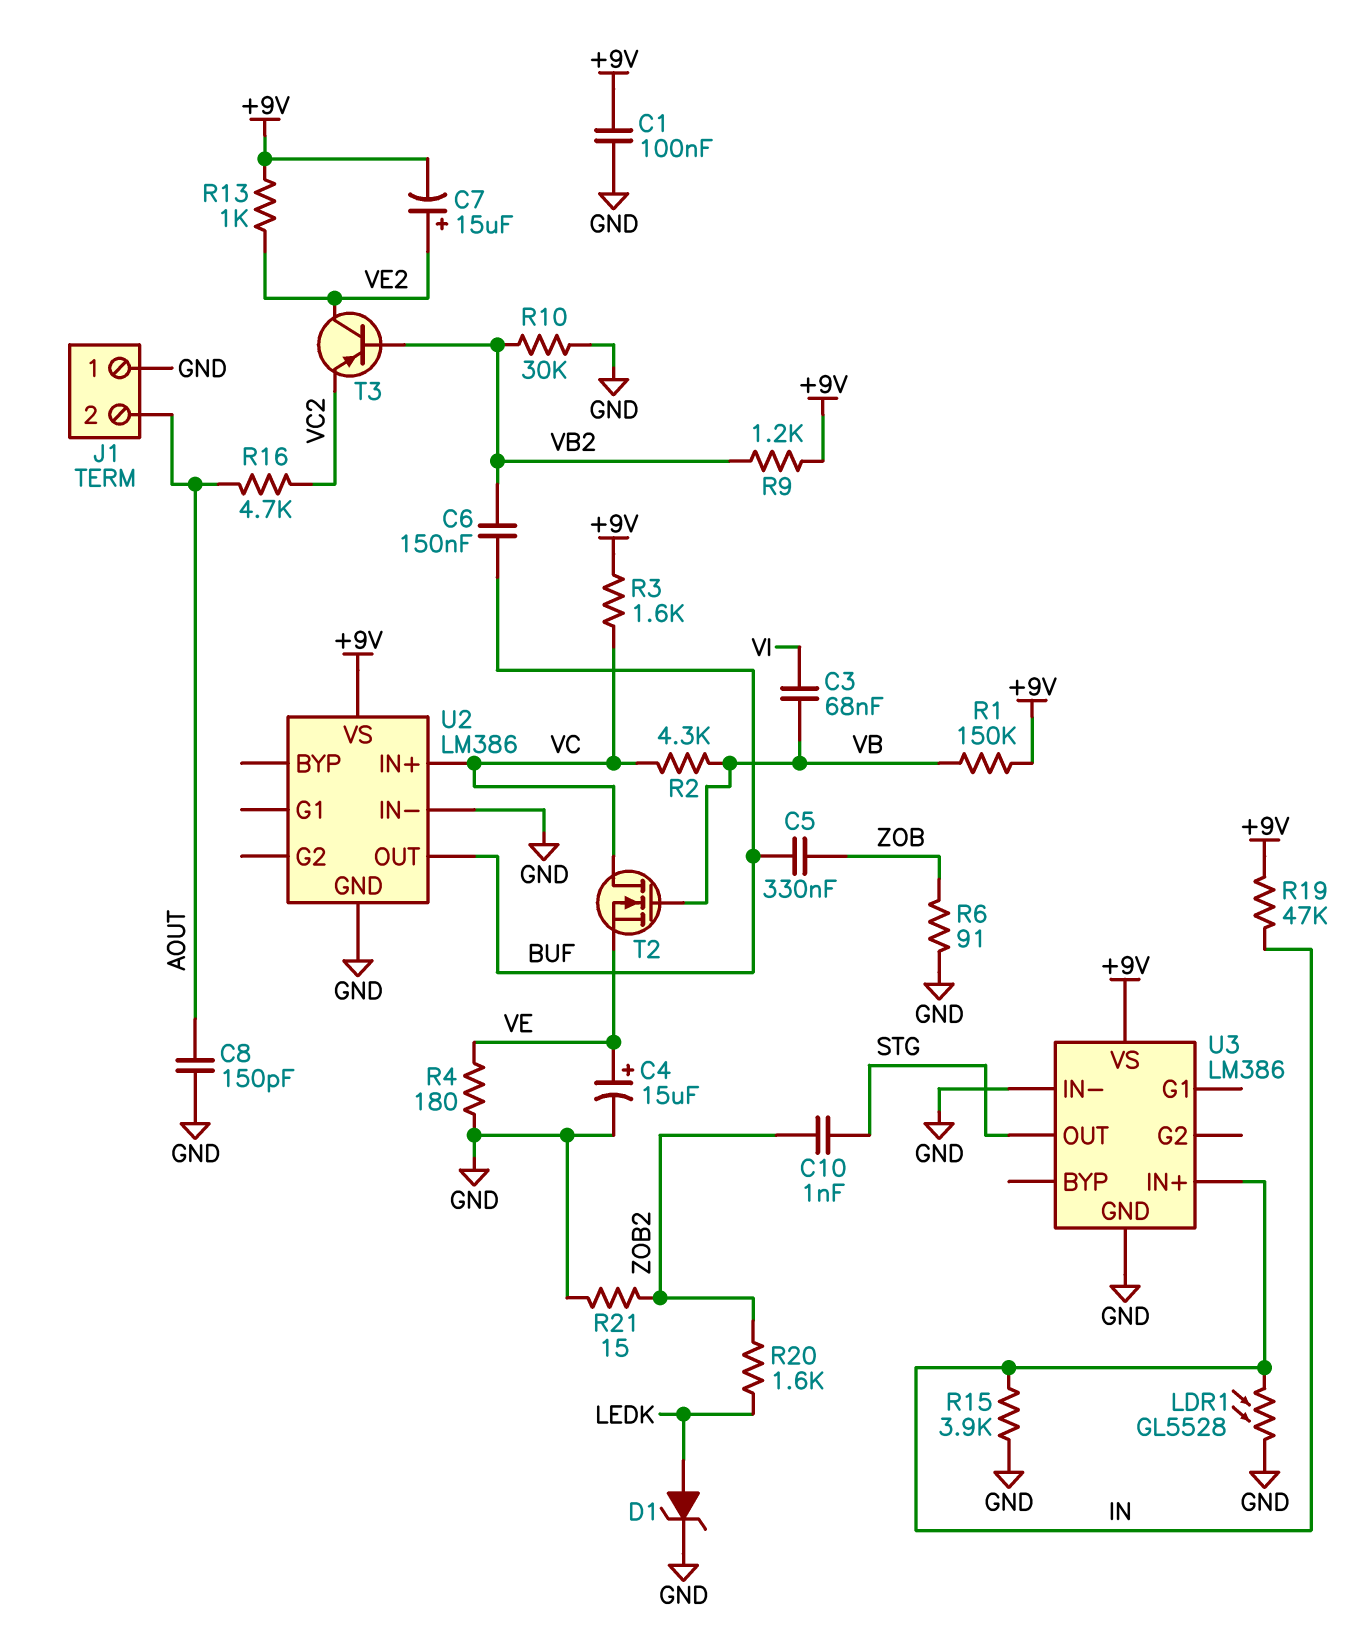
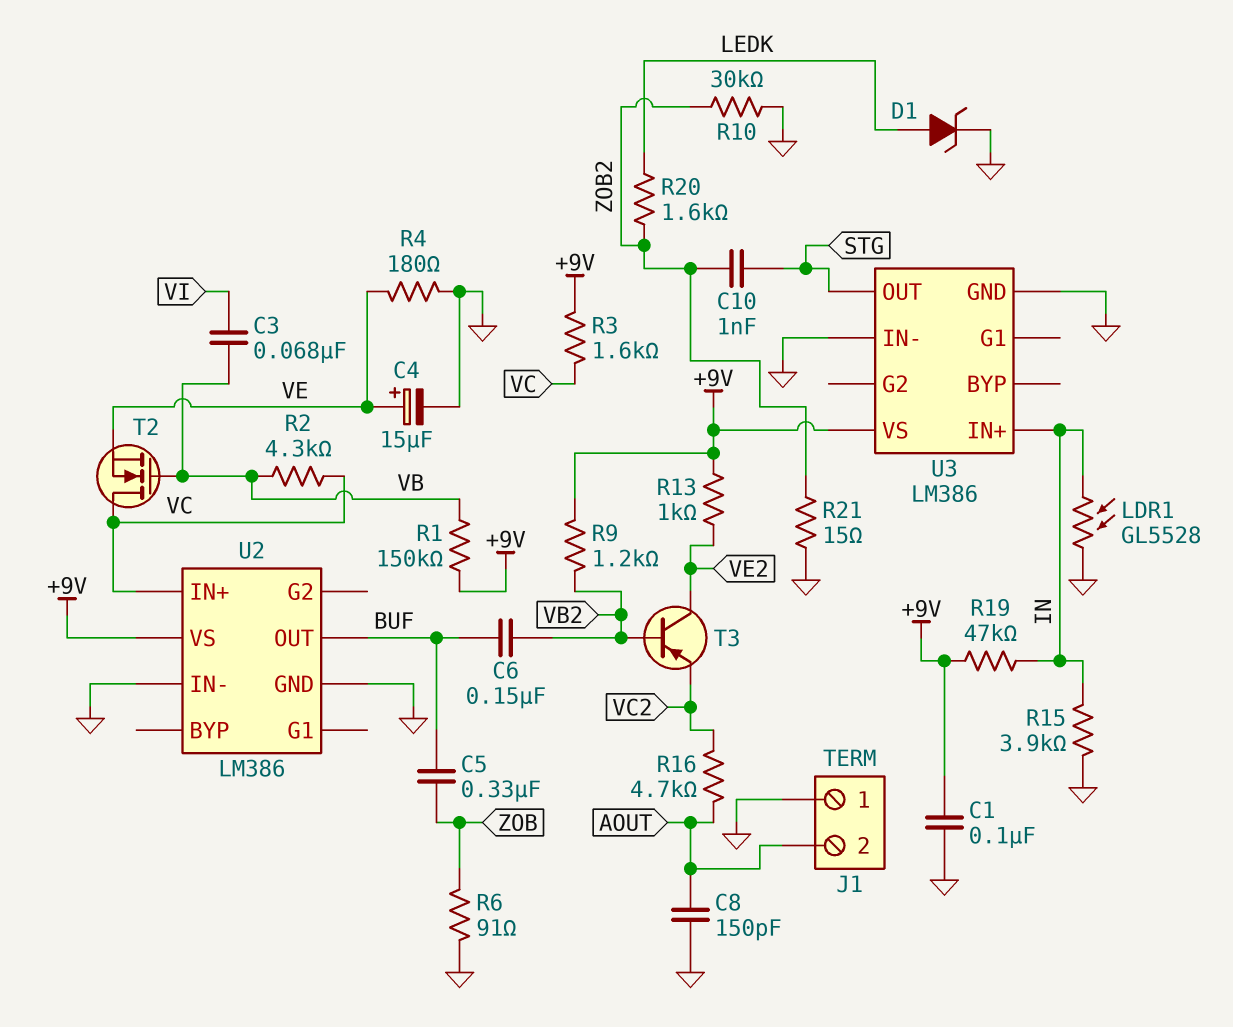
C7: 15uF (plus VE2, minus +9V) -> none
R10: 30k (GND, VB2) -> 30k (GND, ZOB2)

